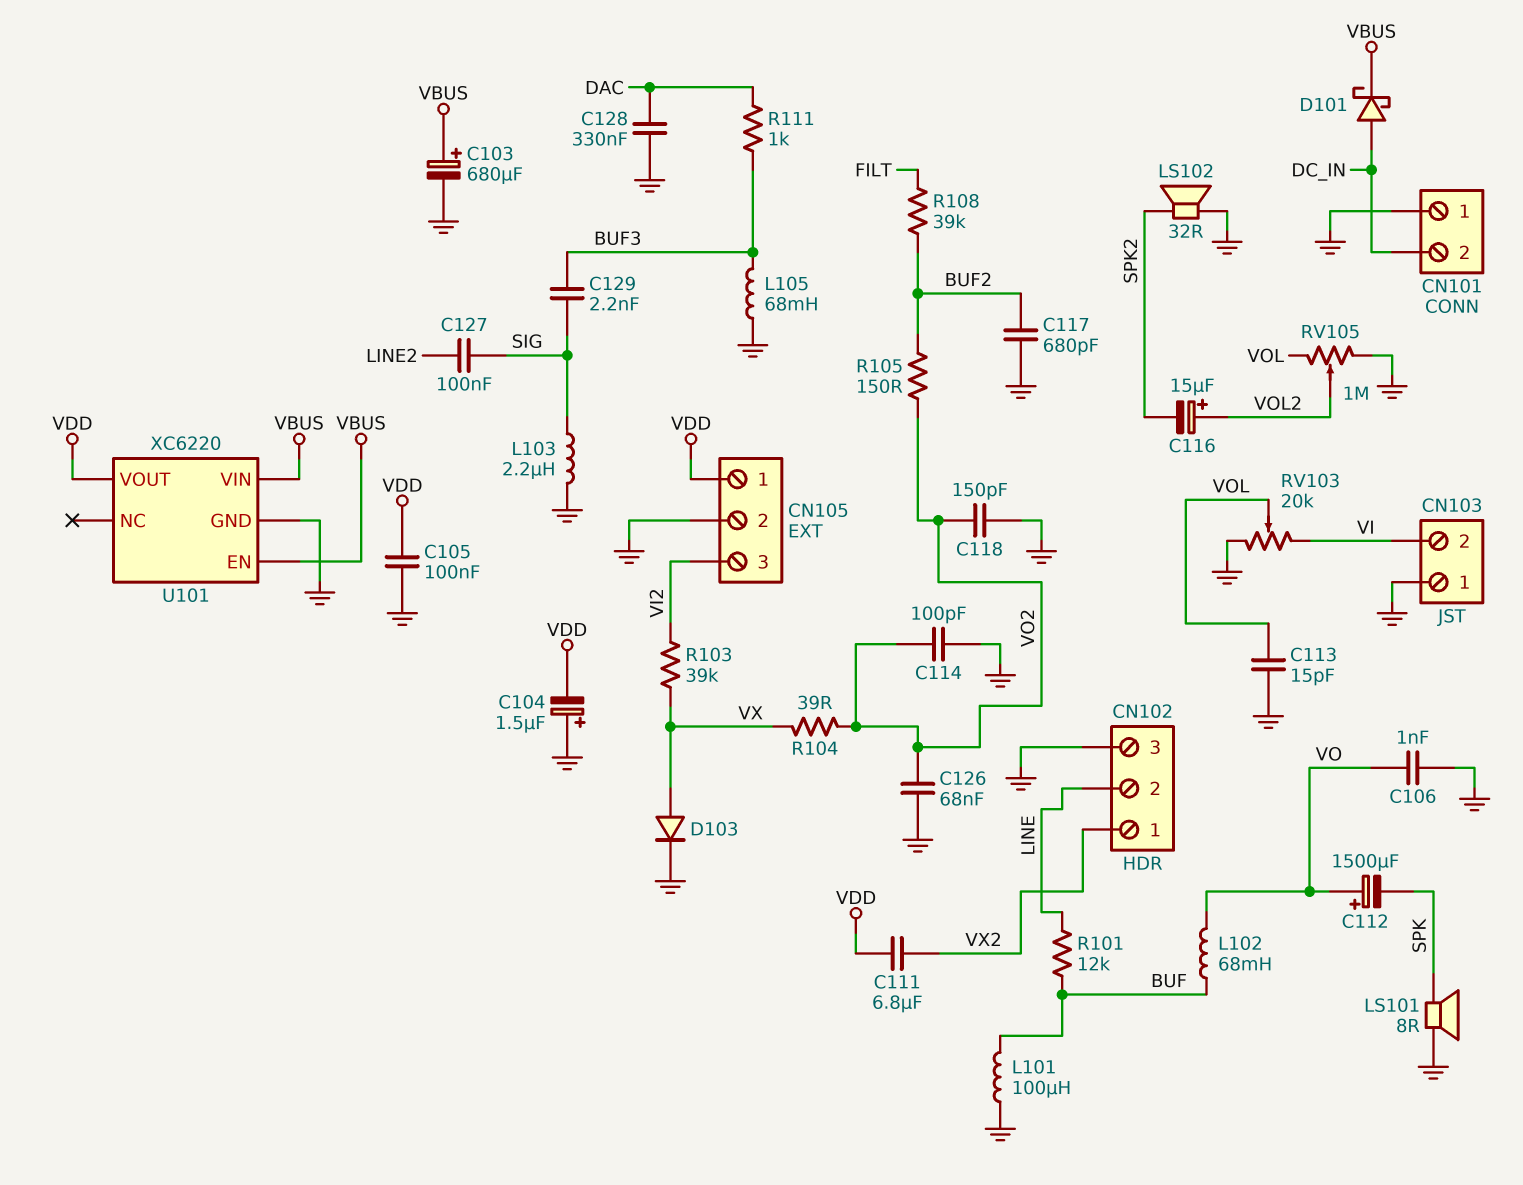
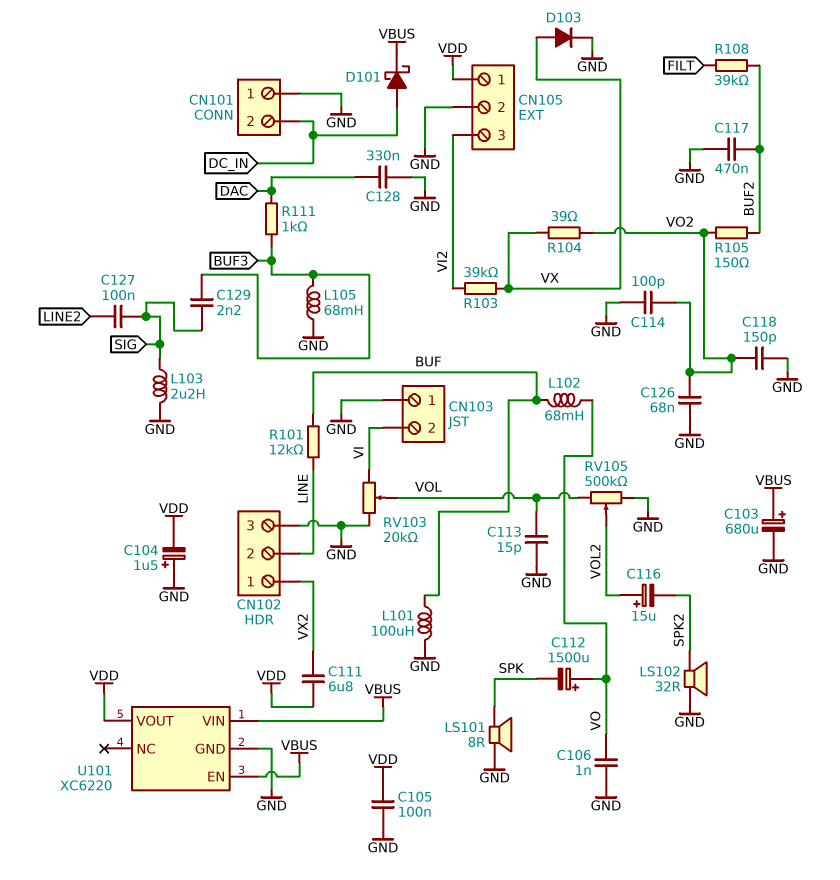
C117: 680pF (BUF2, GND) -> 470nF (BUF2, GND)
RV105: 1M (GND, VOL, wiper VOL2) -> 500k (GND, VOL, wiper VOL2)

